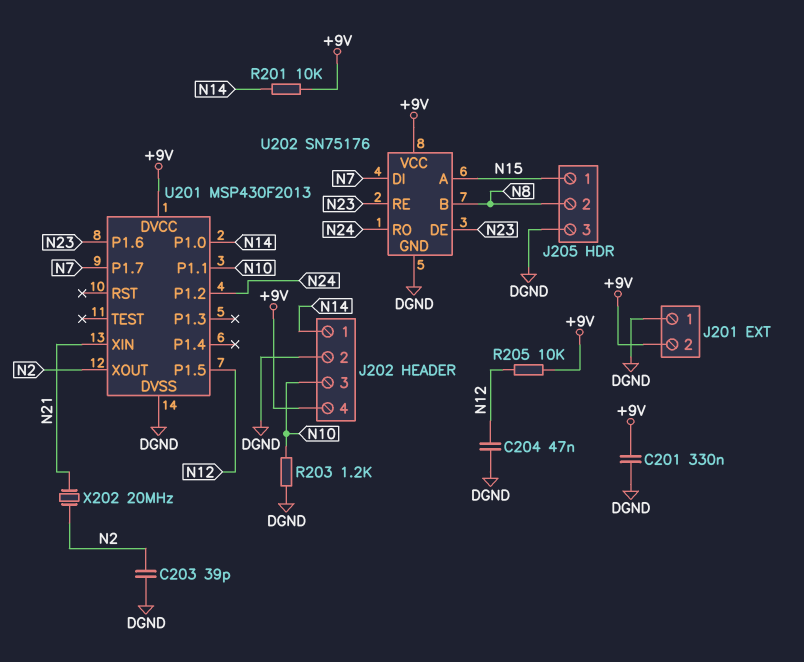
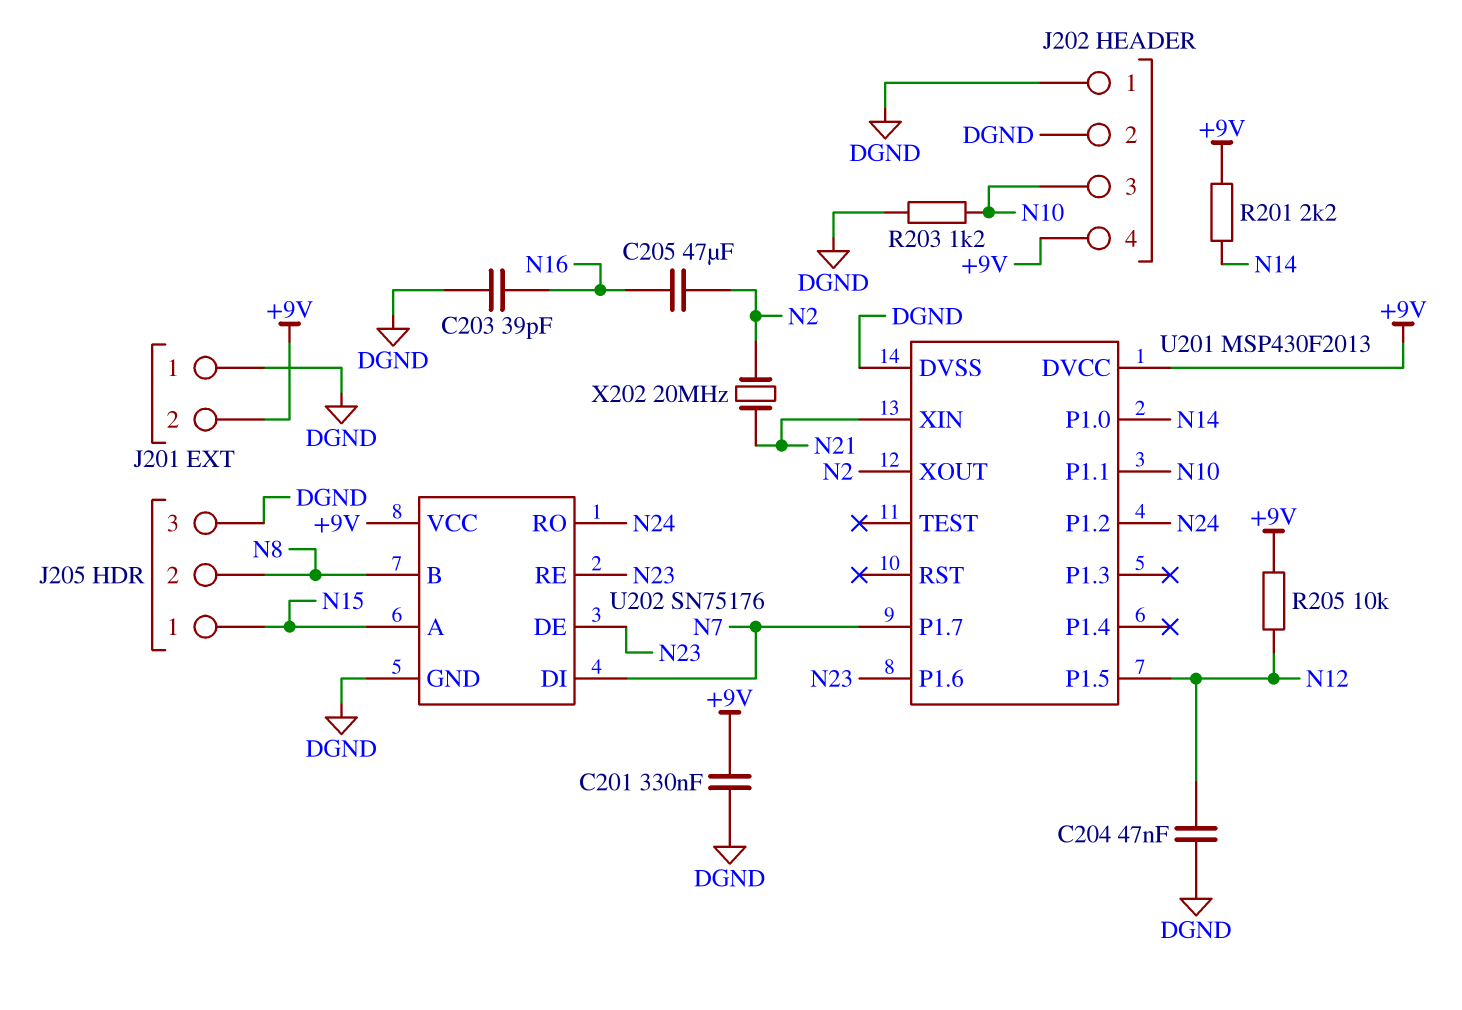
C203: 39pF (DGND, N2) -> 39pF (DGND, N16)
C205: none -> 47uF (N2, N16)
J202 pin 1: N14 -> DGND
R201: 10k (+9V, N14) -> 2.2k (+9V, N14)

